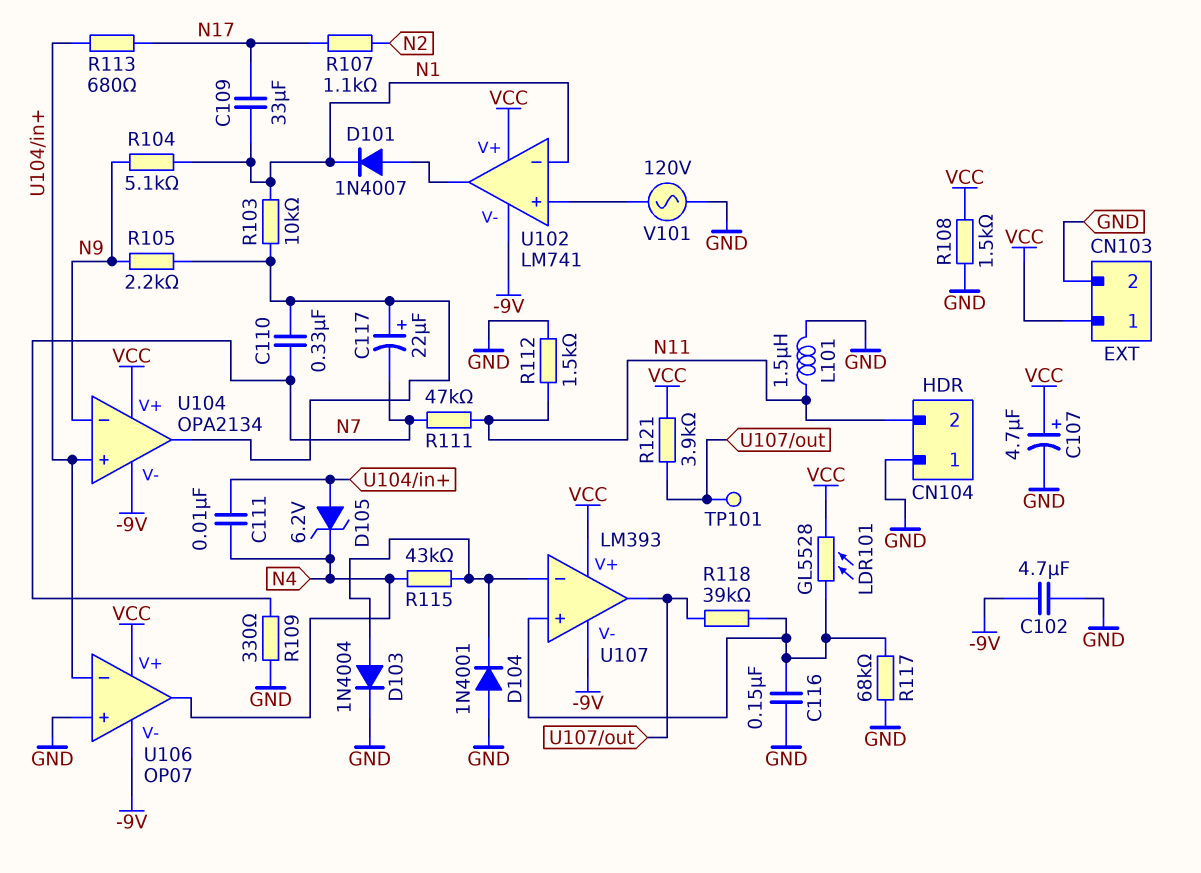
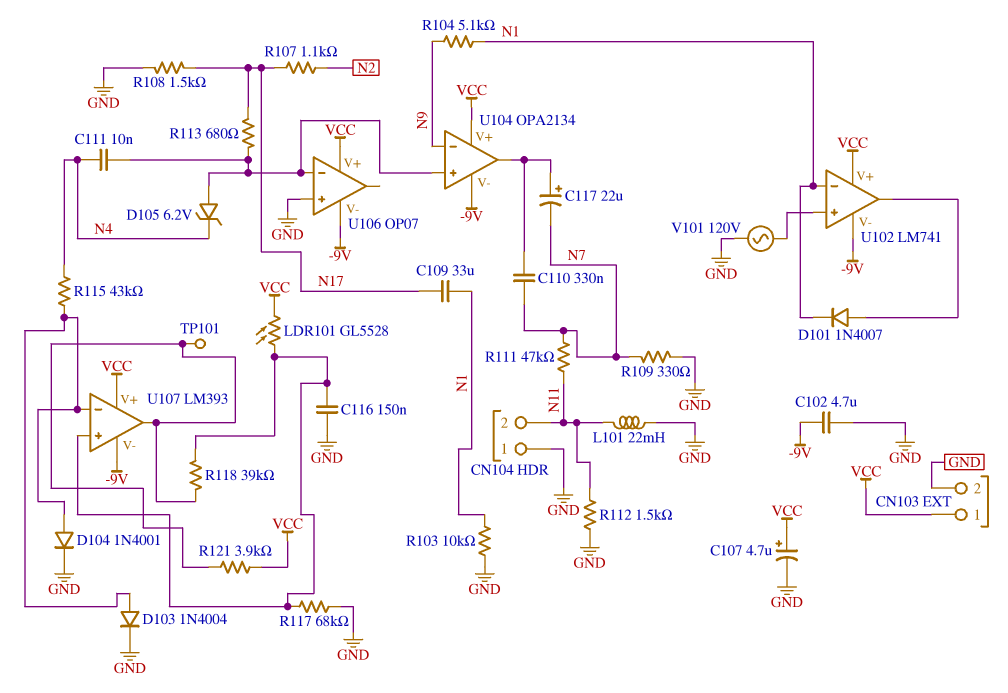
D104: diode 1N4001 (A GND, K U107/in-) -> diode 1N4001 (A U107/in-, K GND)
L101: 1.5uH (GND, N11) -> 22mH (GND, N11)
R103: 10k (N1, U104/out) -> 10k (GND, N1)
R105: 2.2k (N9, U104/out) -> none
R108: 1.5k (GND, VCC) -> 1.5k (GND, N17)
U106 pin out: N4 -> none

